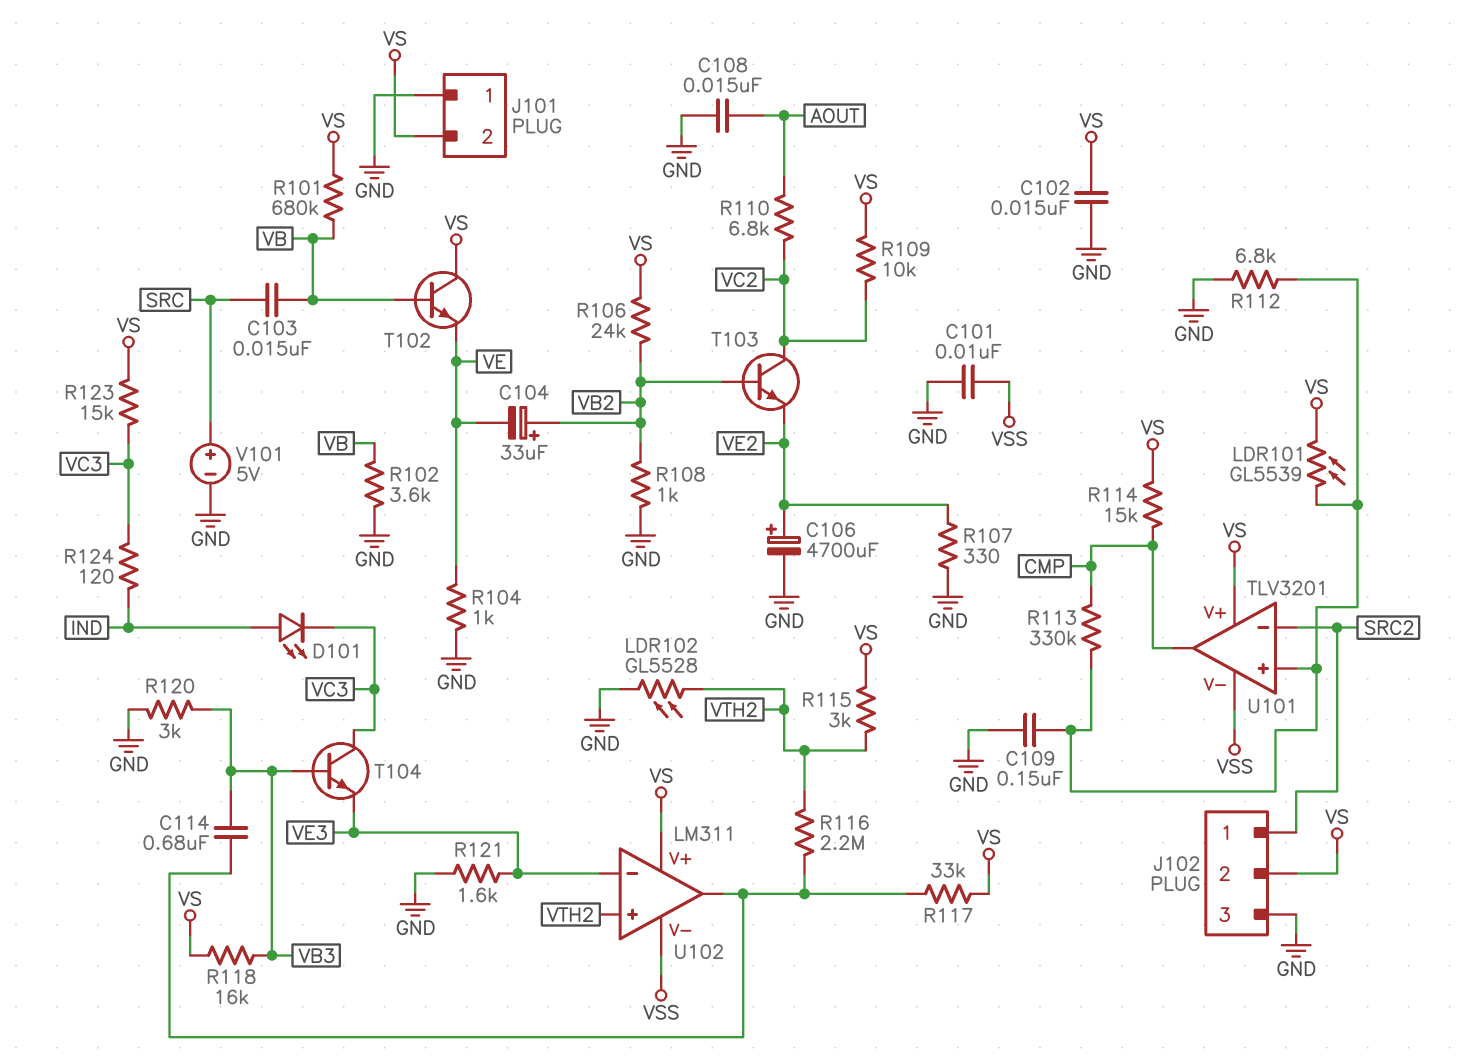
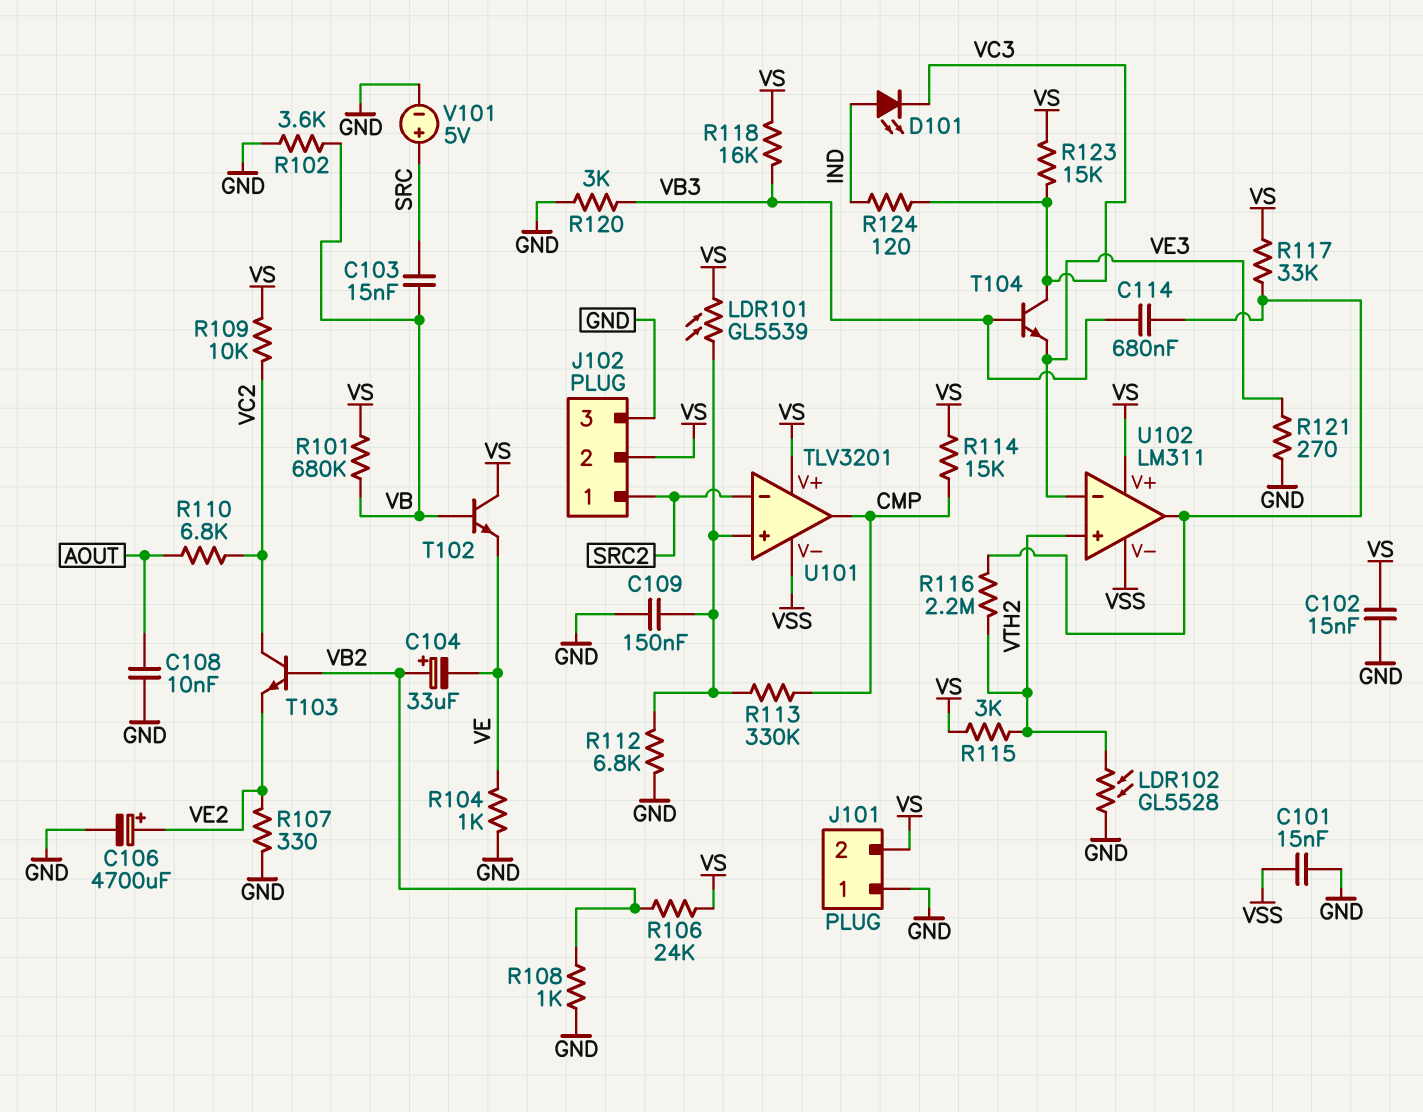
C101: 10nF (GND, VSS) -> 15nF (GND, VSS)
C108: 15nF (AOUT, GND) -> 10nF (AOUT, GND)
R121: 1.6k (GND, VE3) -> 270 (GND, VE3)

